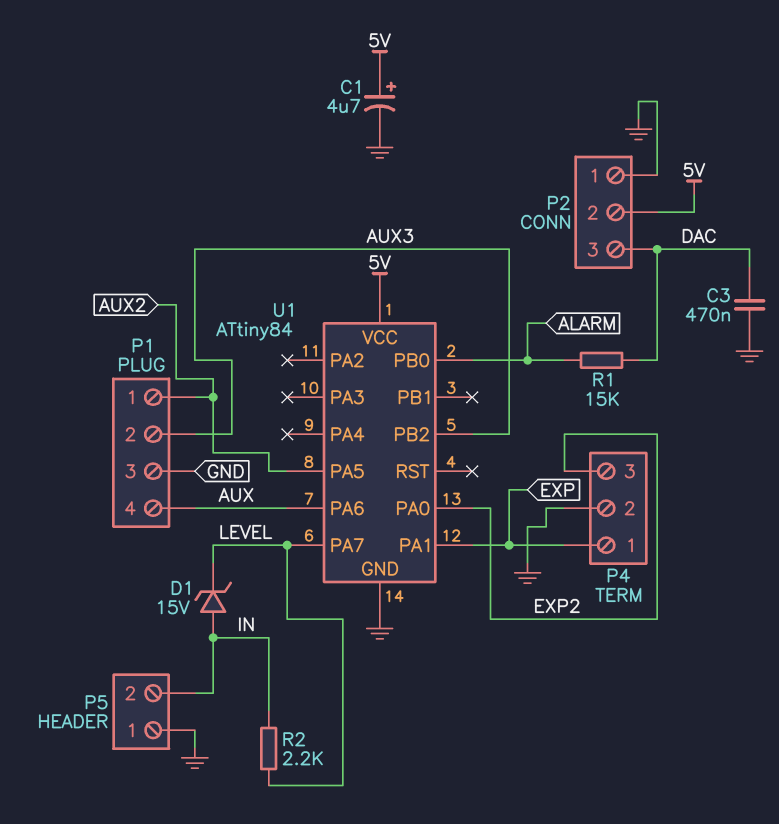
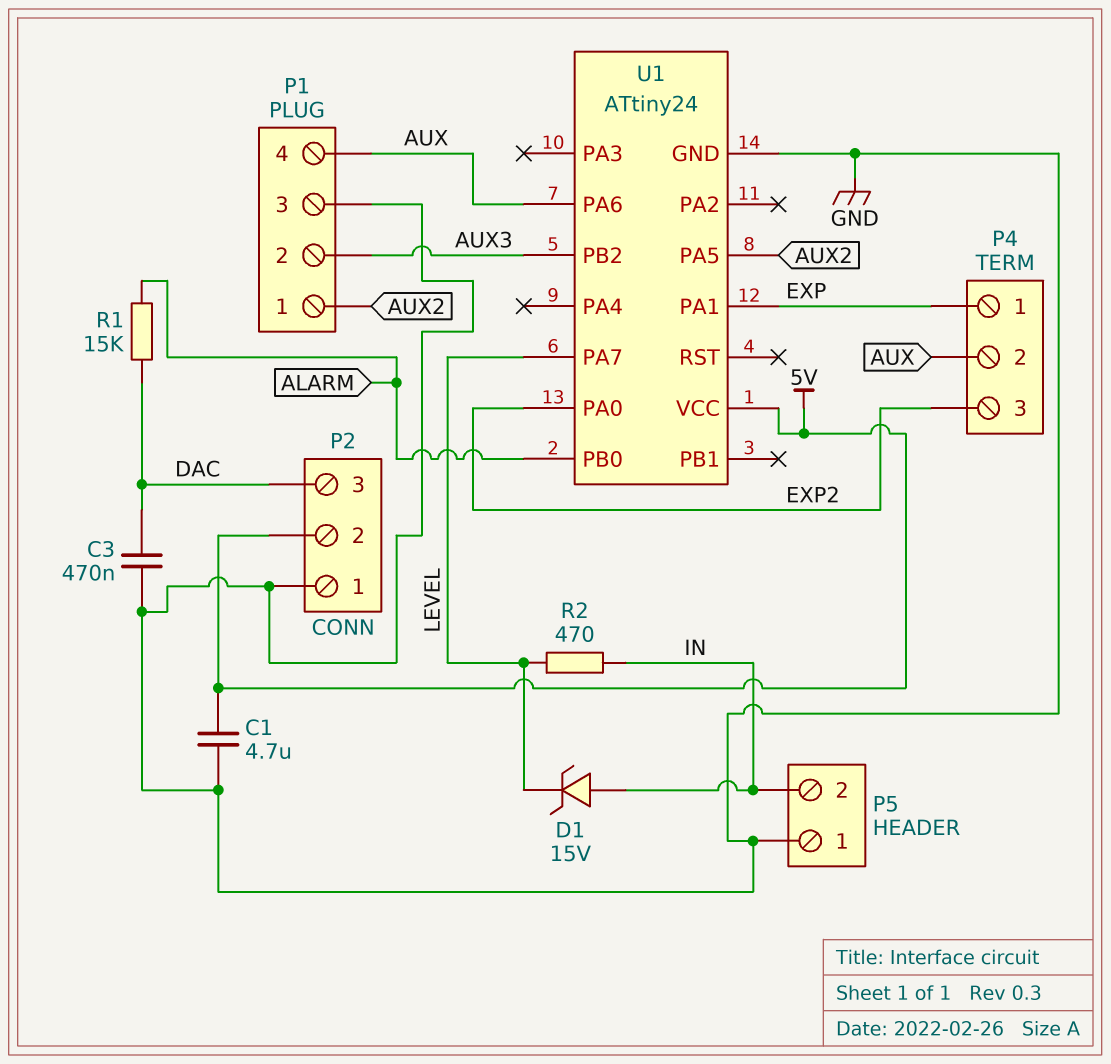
C1: 4.7uF (plus 5V, minus GND) -> 4.7uF (5V, GND)
P4 pin 2: GND -> AUX
R2: 2.2k (IN, LEVEL) -> 470 (IN, LEVEL)
U1: ATtiny84 -> ATtiny24

